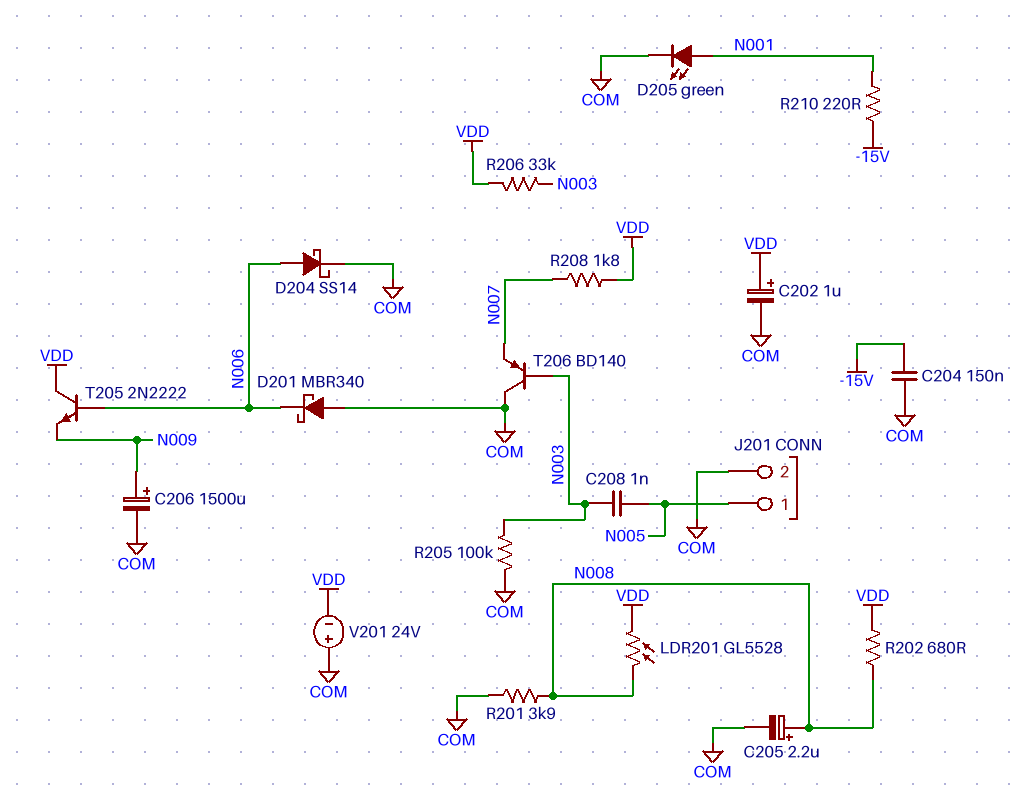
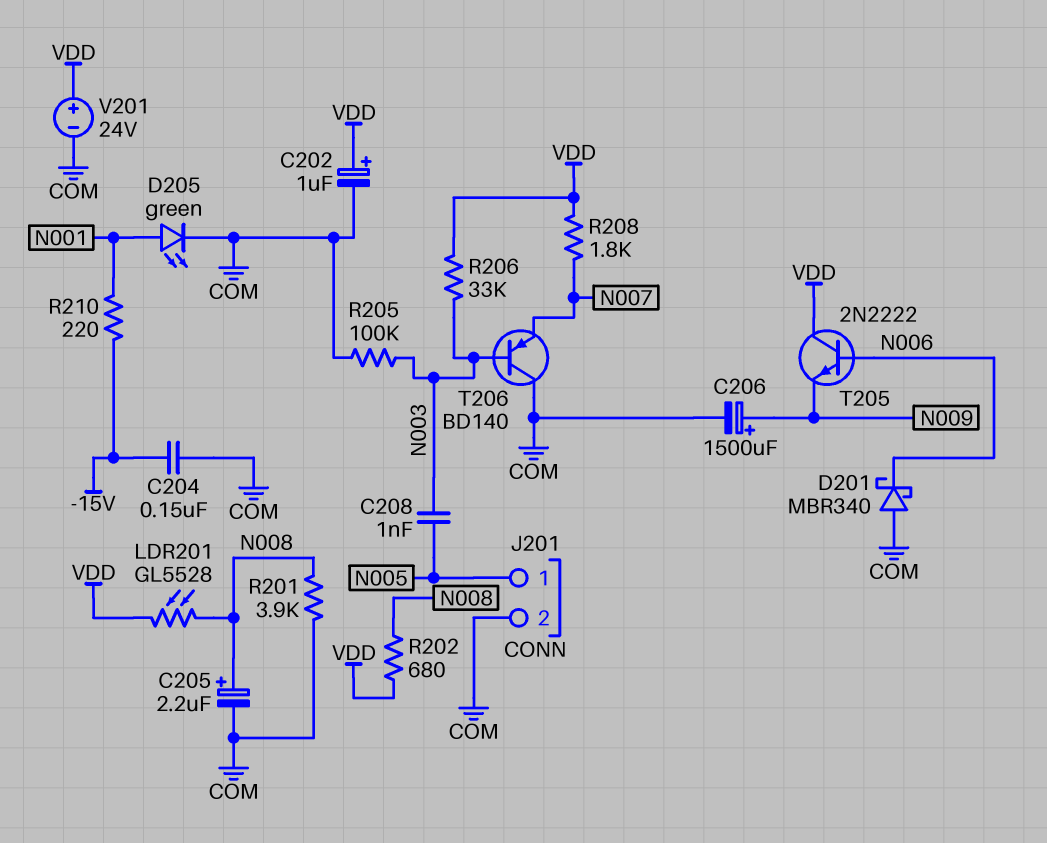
D204: schottky SS14 (A N006, K COM) -> none
V201: 24V (plus COM, minus VDD) -> 24V (plus VDD, minus COM)

